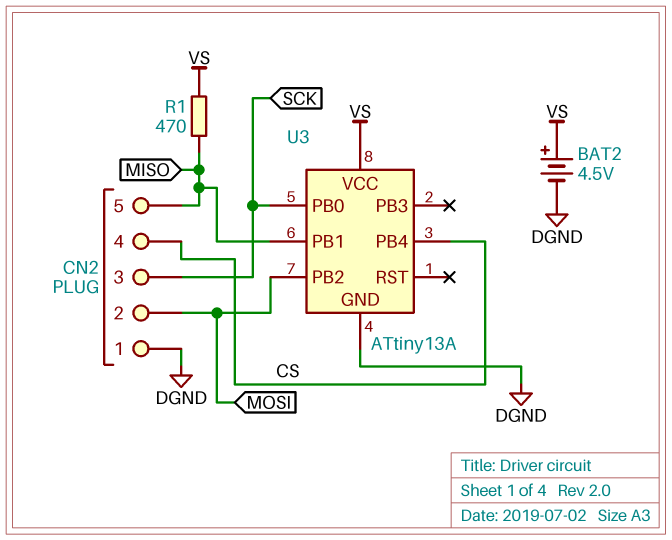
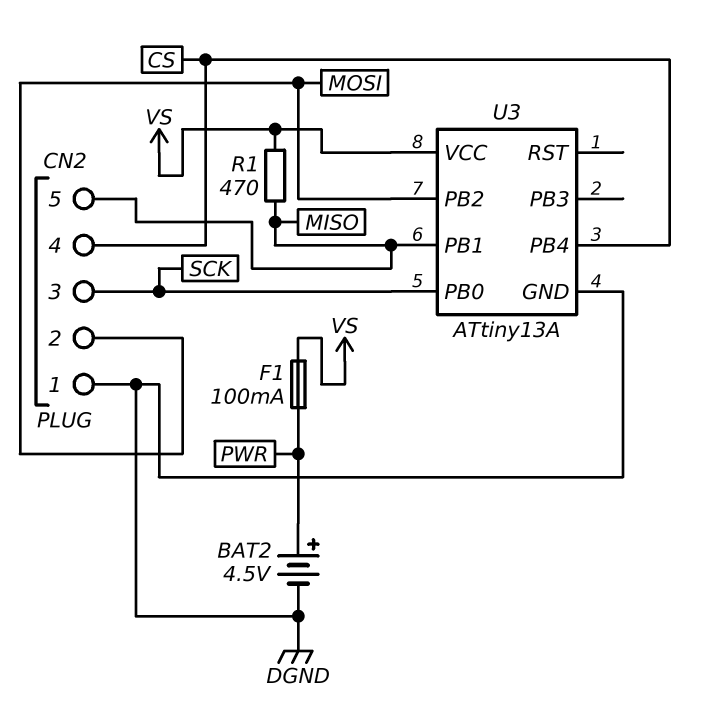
BAT2: 4.5V (plus VS, minus DGND) -> 4.5V (plus PWR, minus DGND)
F1: none -> 100mA (PWR, VS)

